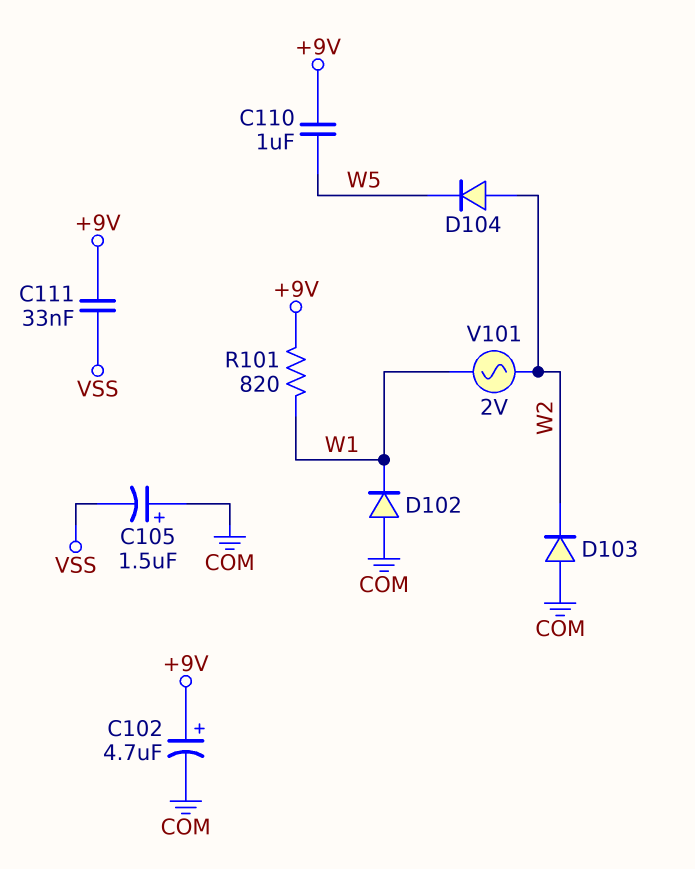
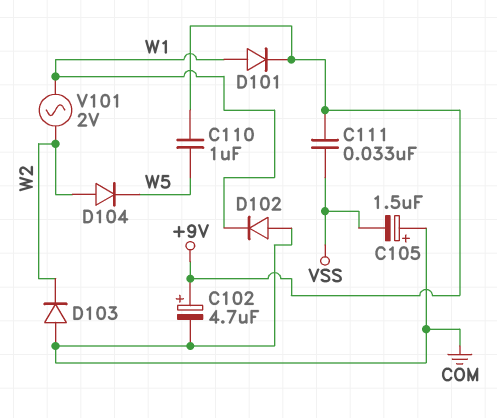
D101: none -> diode (A W1, K +9V)
R101: 820 (+9V, W1) -> none

